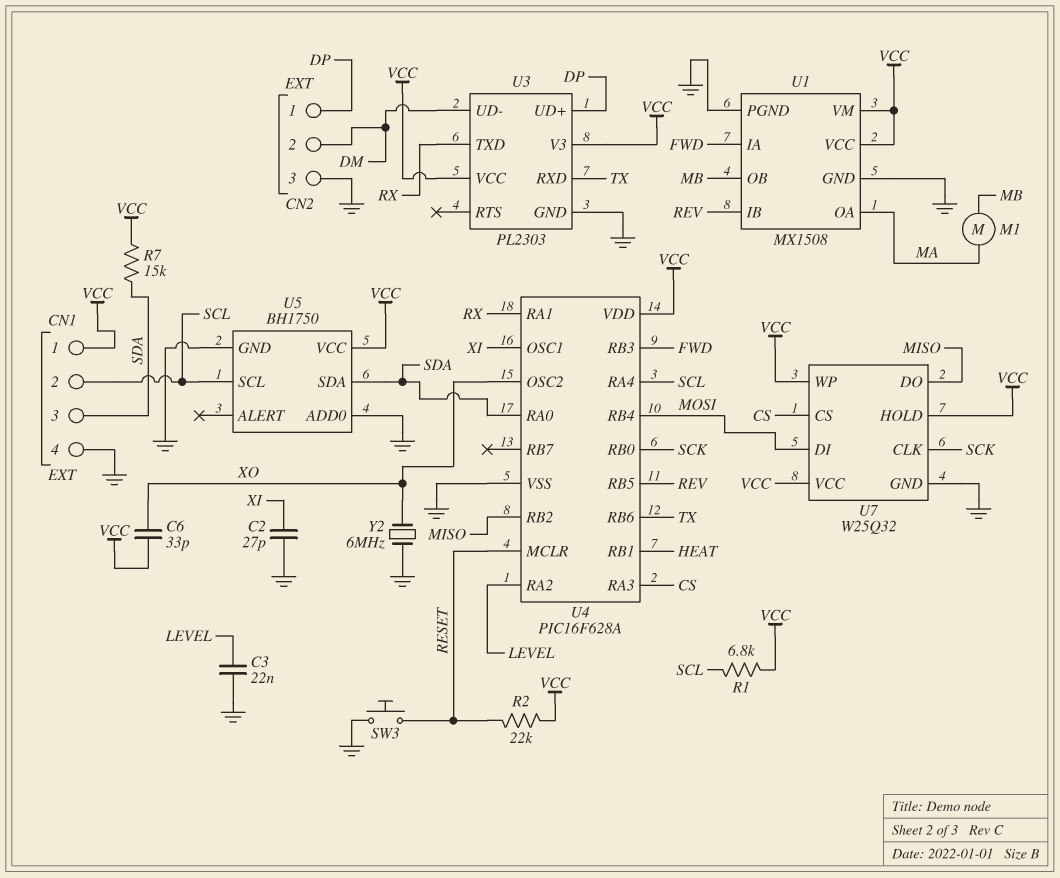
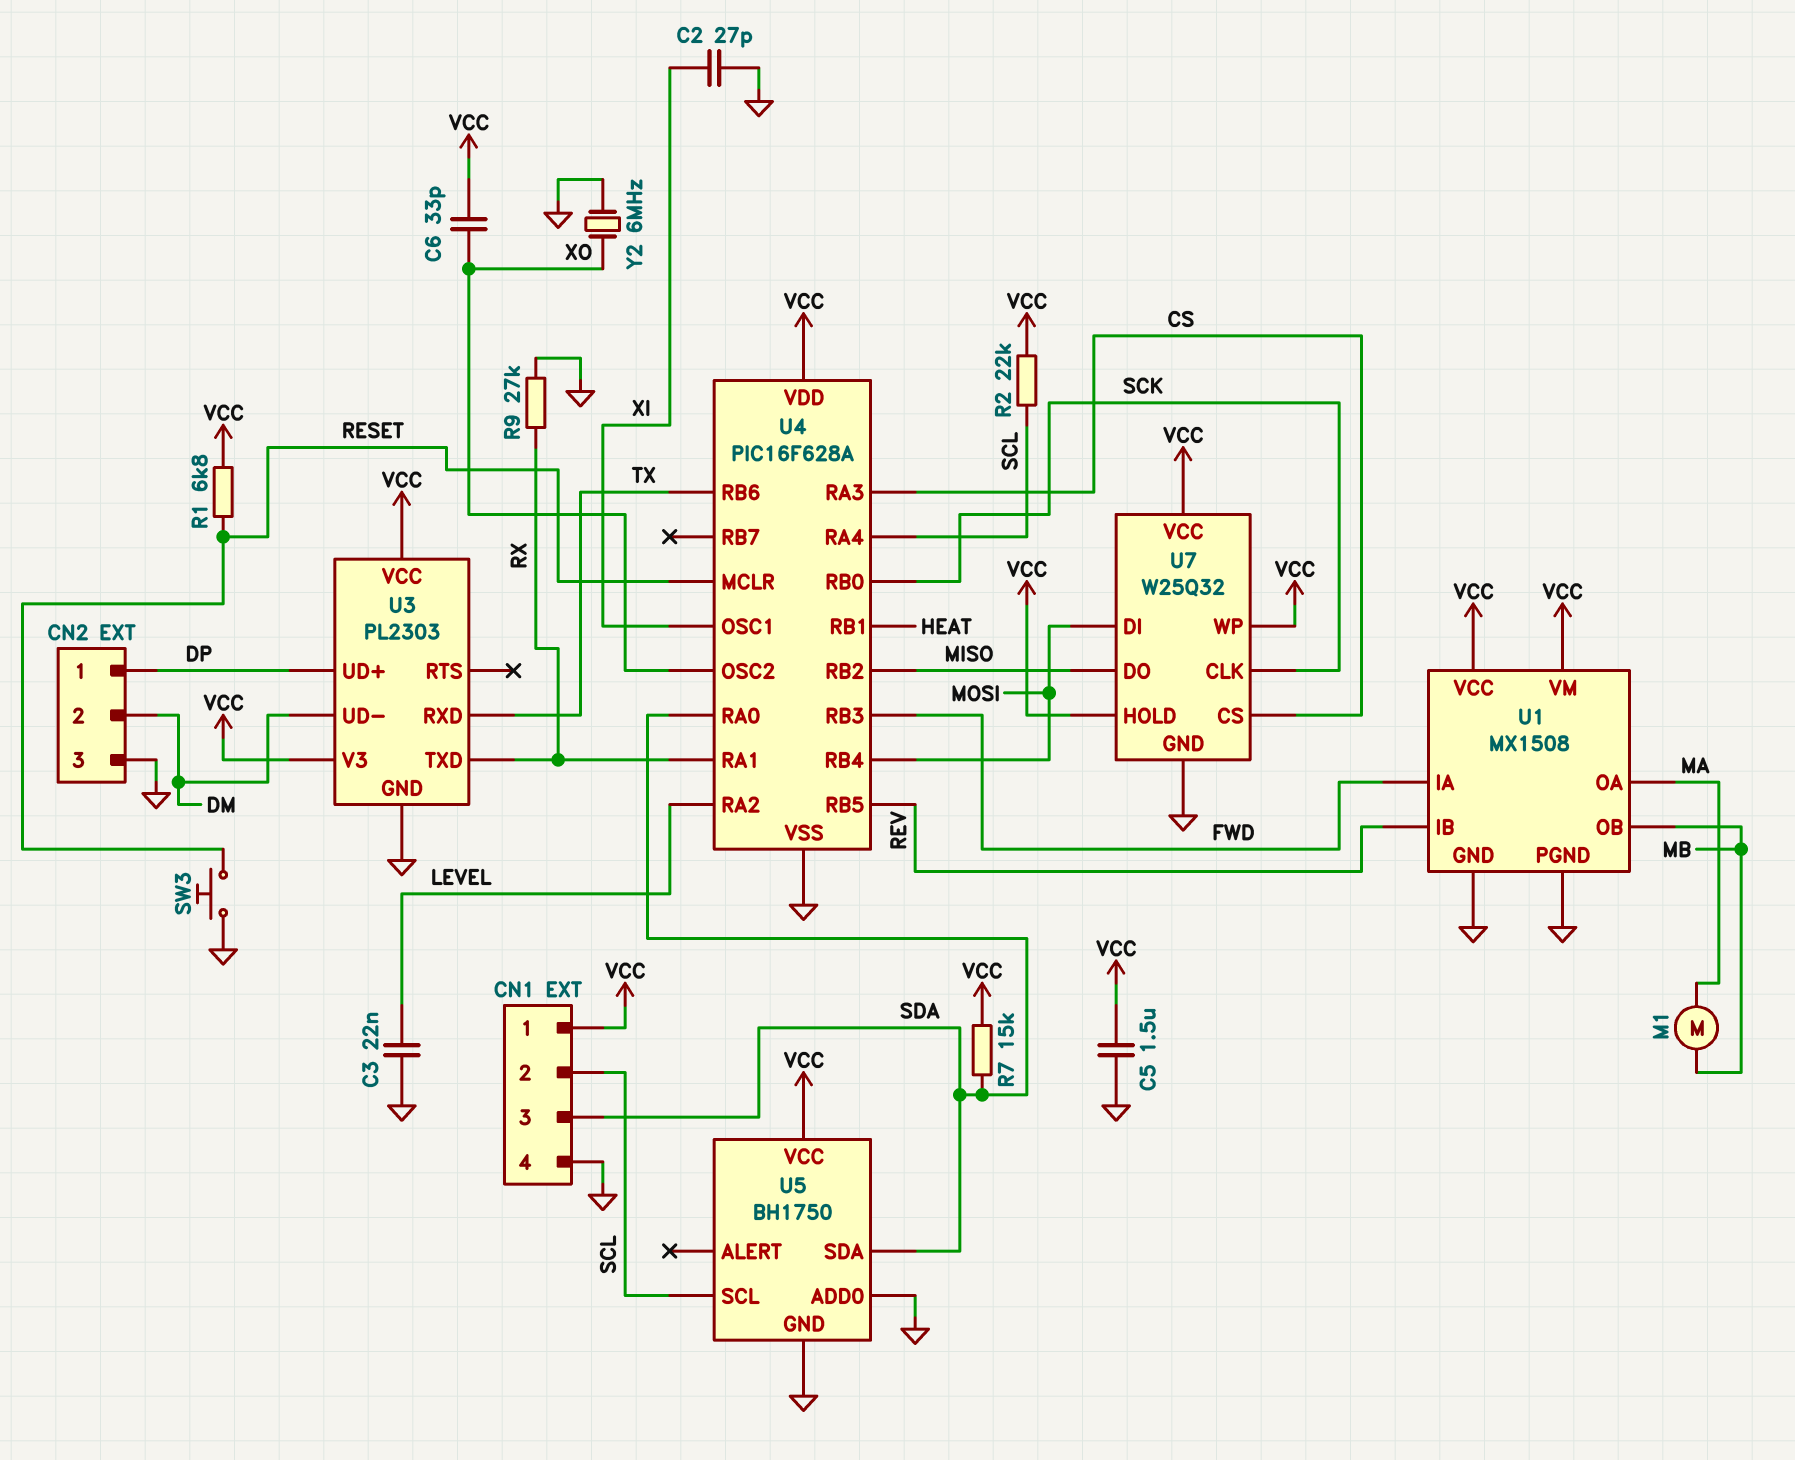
C5: none -> 1.5uF (GND, VCC)
R1: 6.8k (SCL, VCC) -> 6.8k (RESET, VCC)
R2: 22k (RESET, VCC) -> 22k (SCL, VCC)
R9: none -> 27k (GND, RX)

